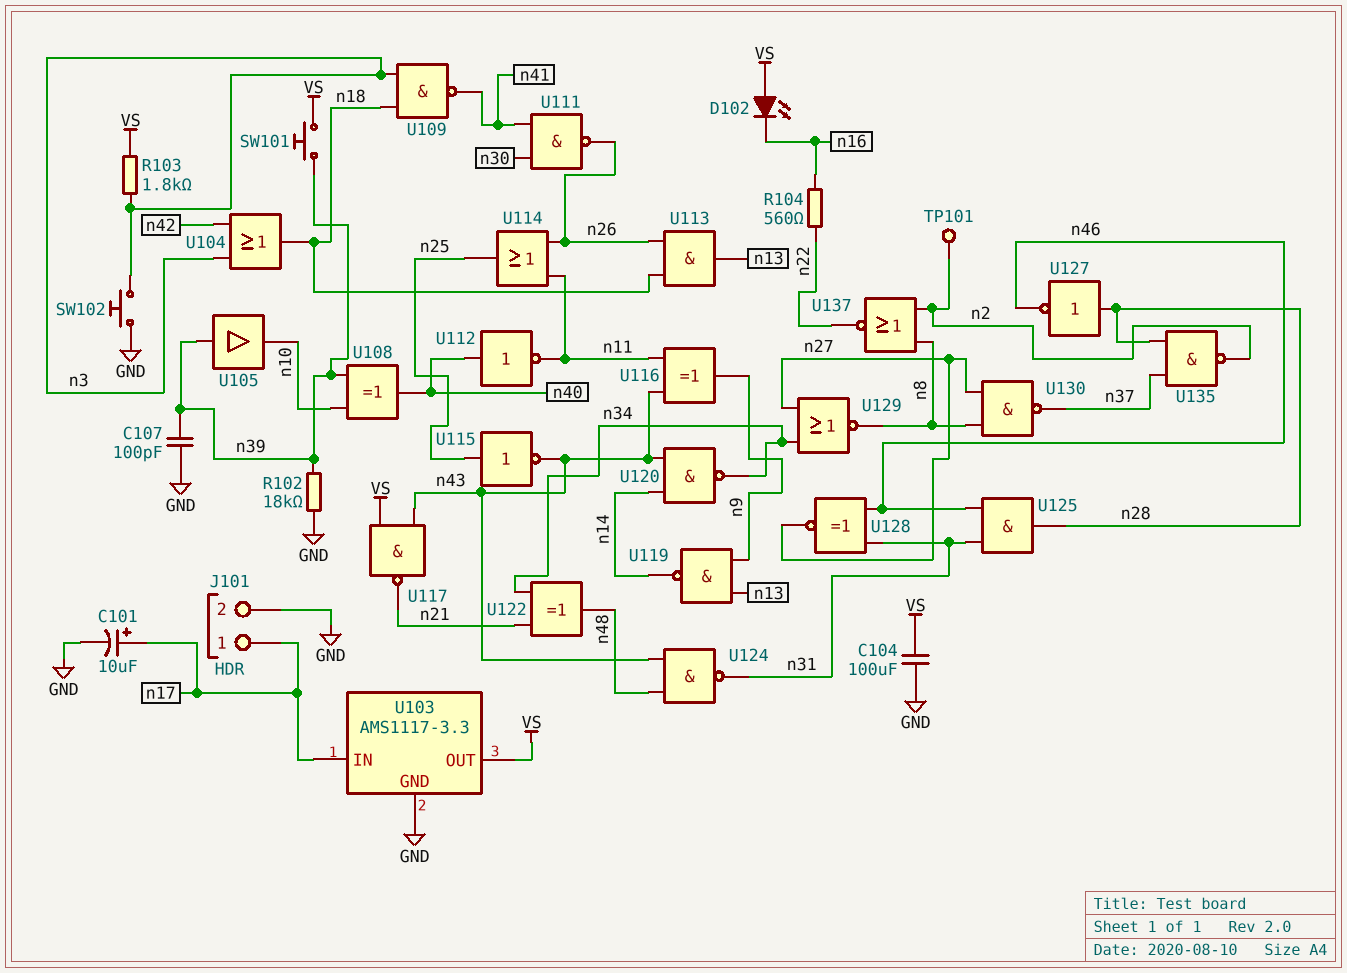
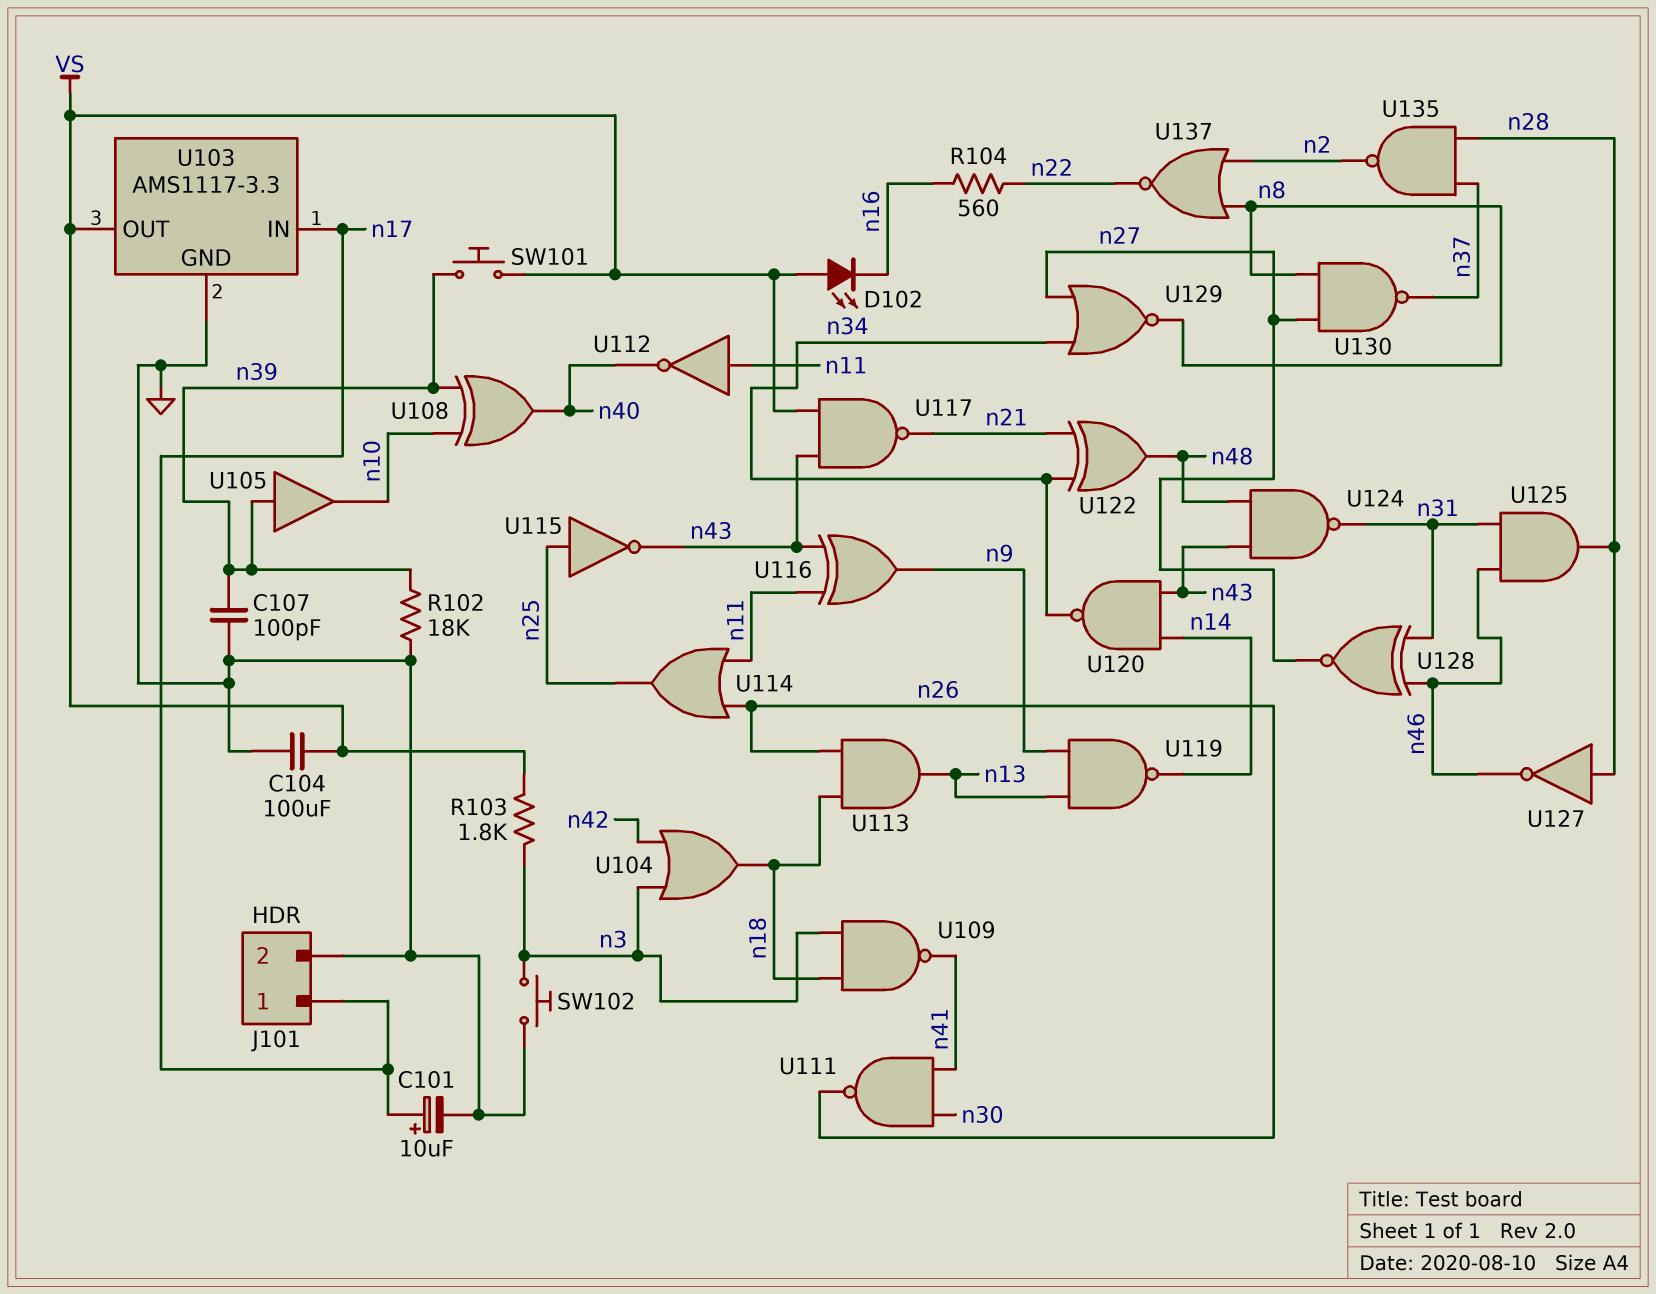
TP101: test point (n2) -> none
U112: NOT (in n40, out n11) -> NOT (in n11, out n40)

